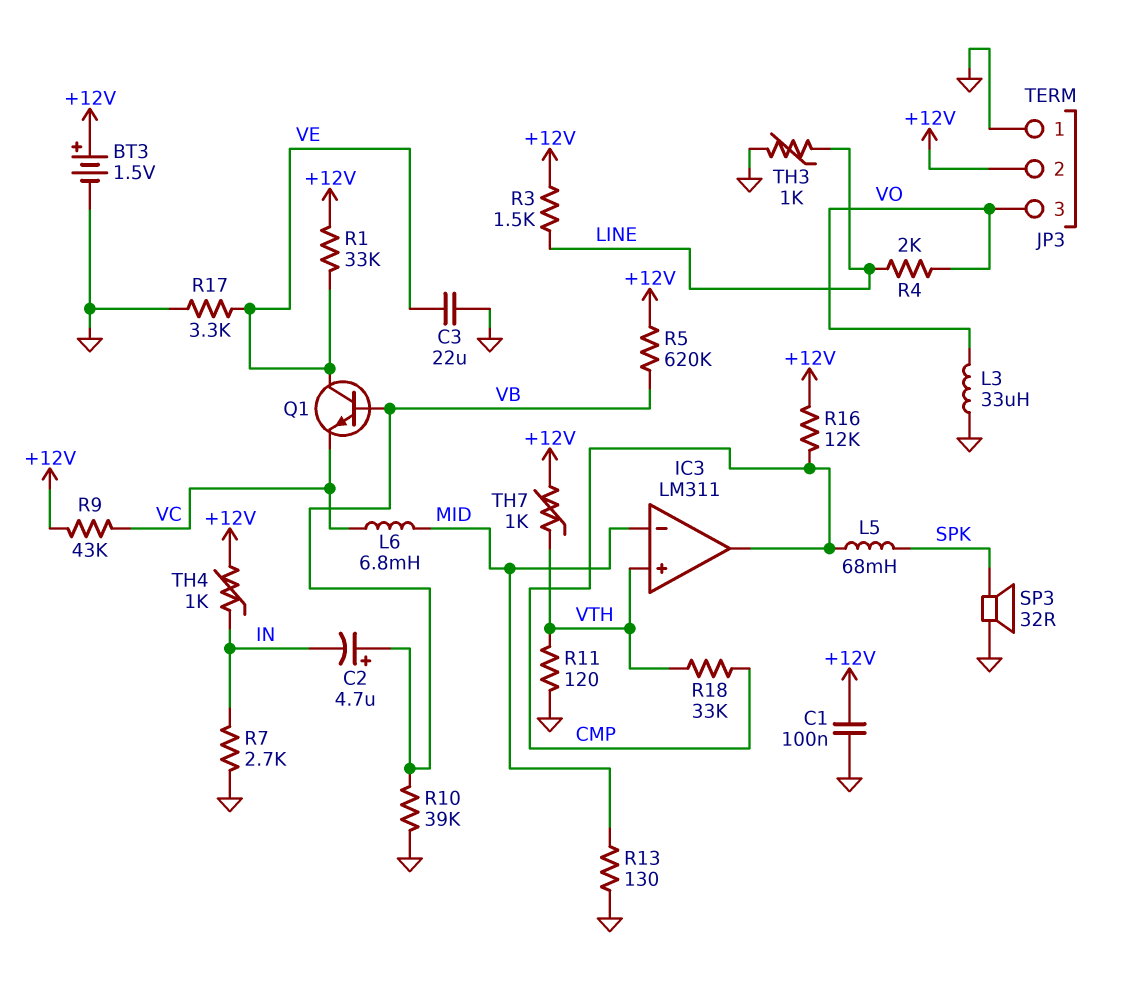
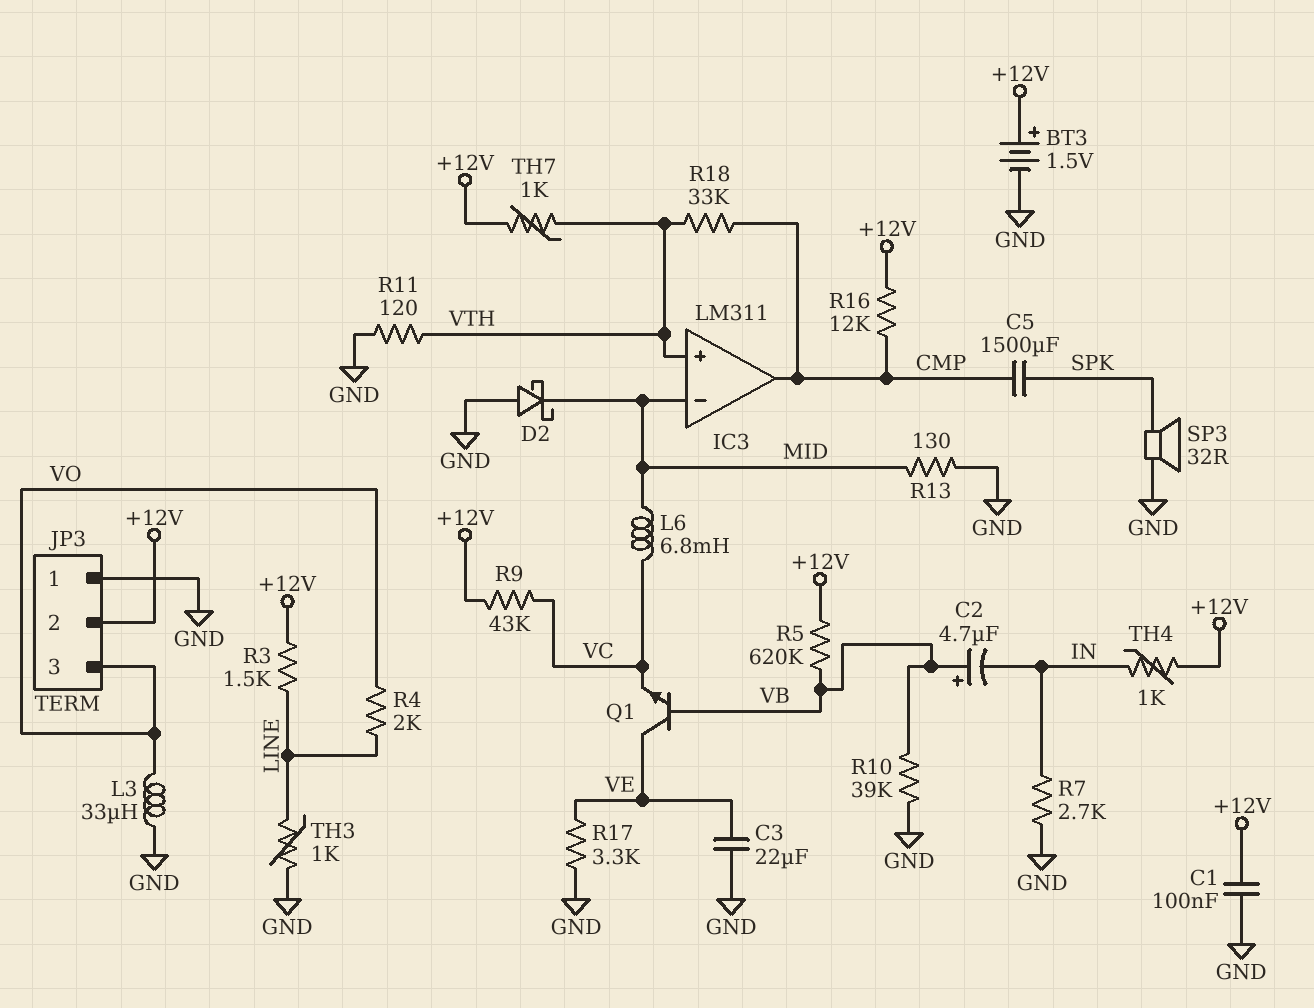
C5: none -> 1500uF (CMP, SPK)
D2: none -> schottky (A GND, K MID)
L5: 68mH (CMP, SPK) -> none
R1: 33k (+12V, VE) -> none

